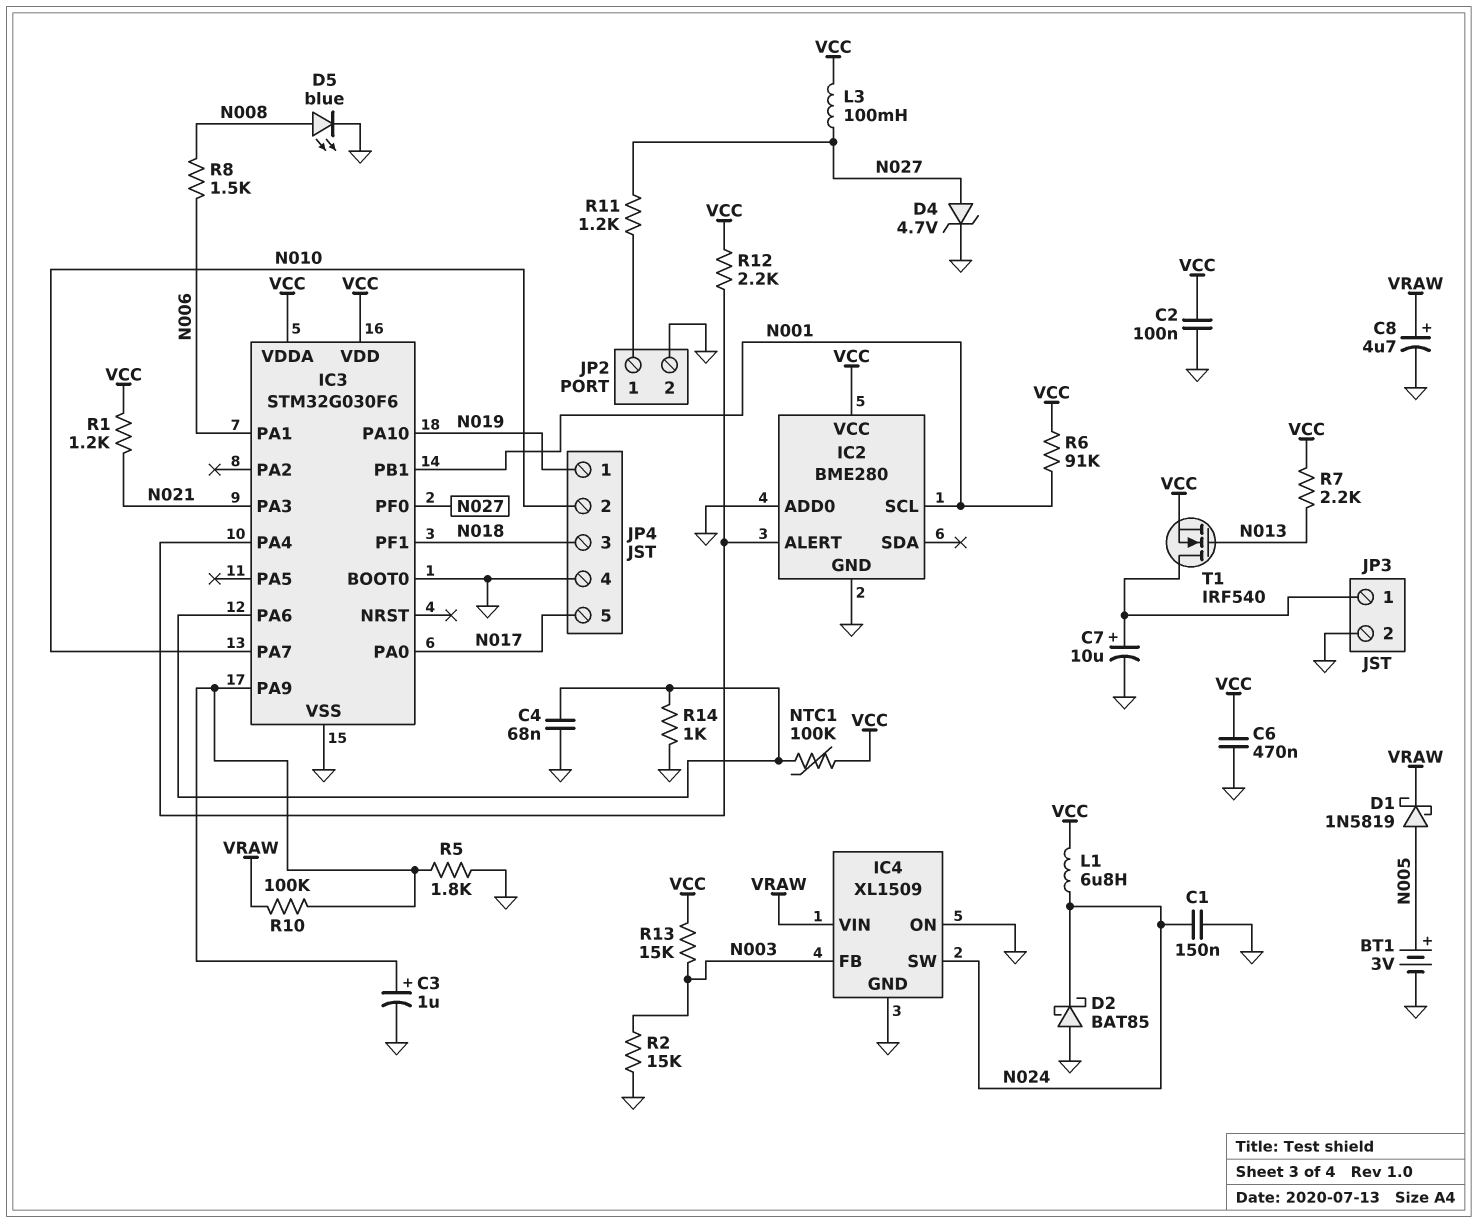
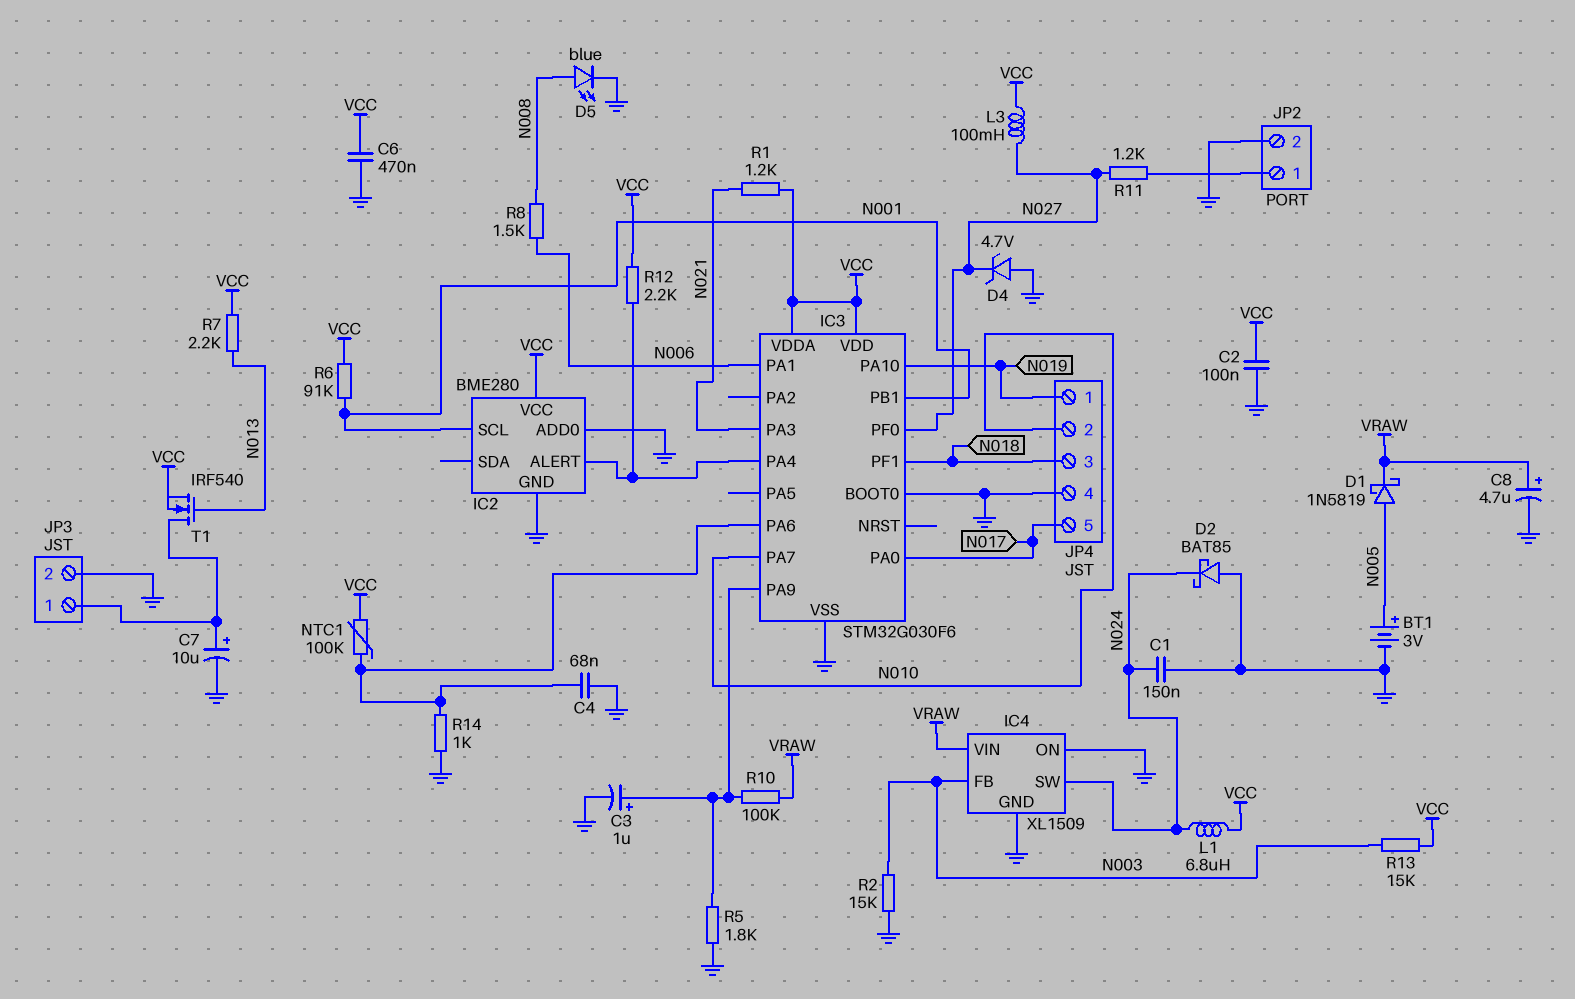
D4: zener 4.7V (A N027, K GND) -> zener 4.7V (A GND, K N027)

